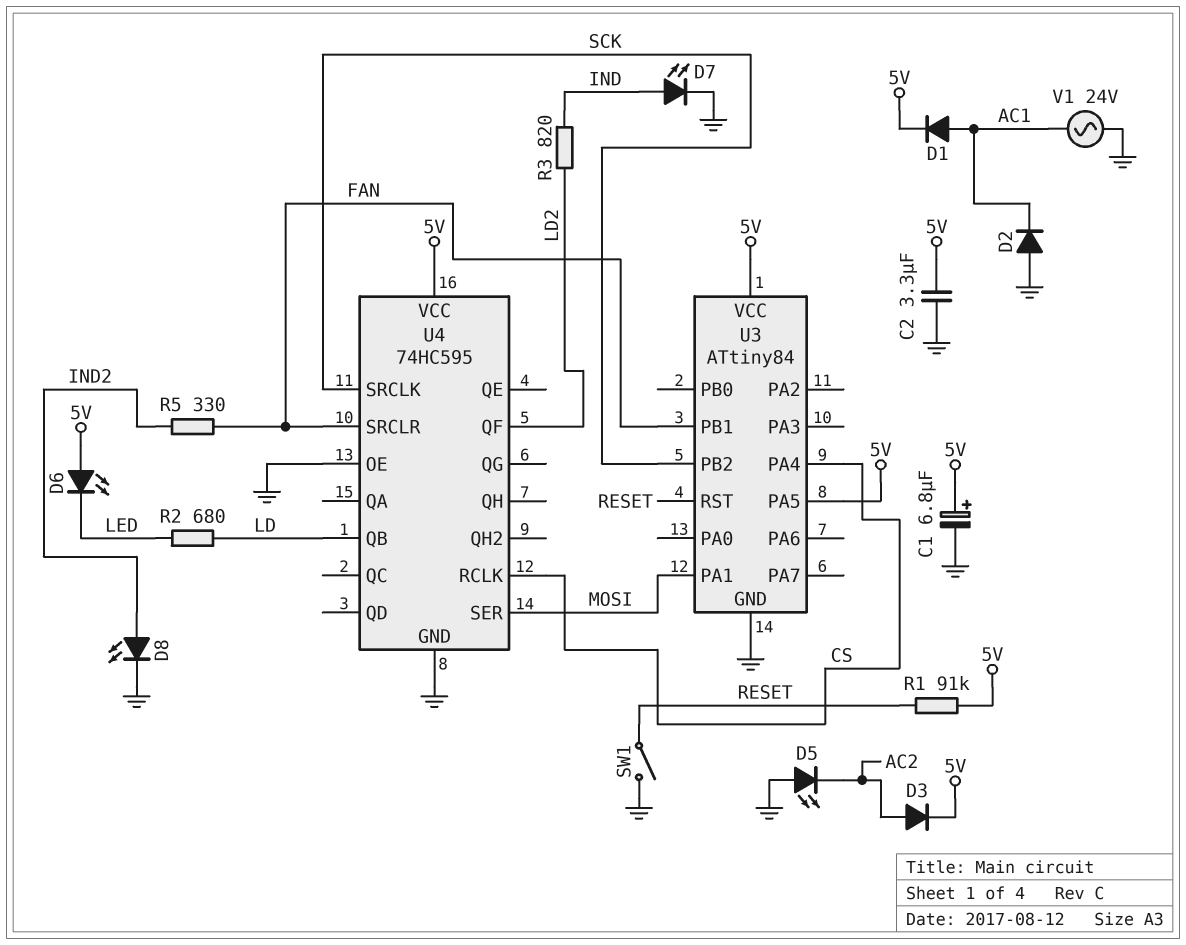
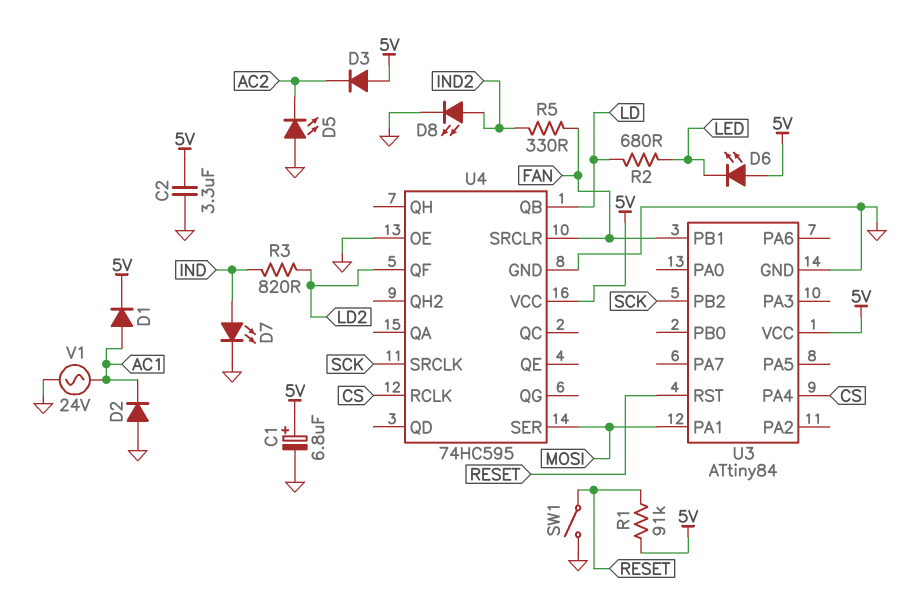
D3: diode (A AC2, K 5V) -> diode (A 5V, K AC2)
U3 pin PA5: 5V -> none

